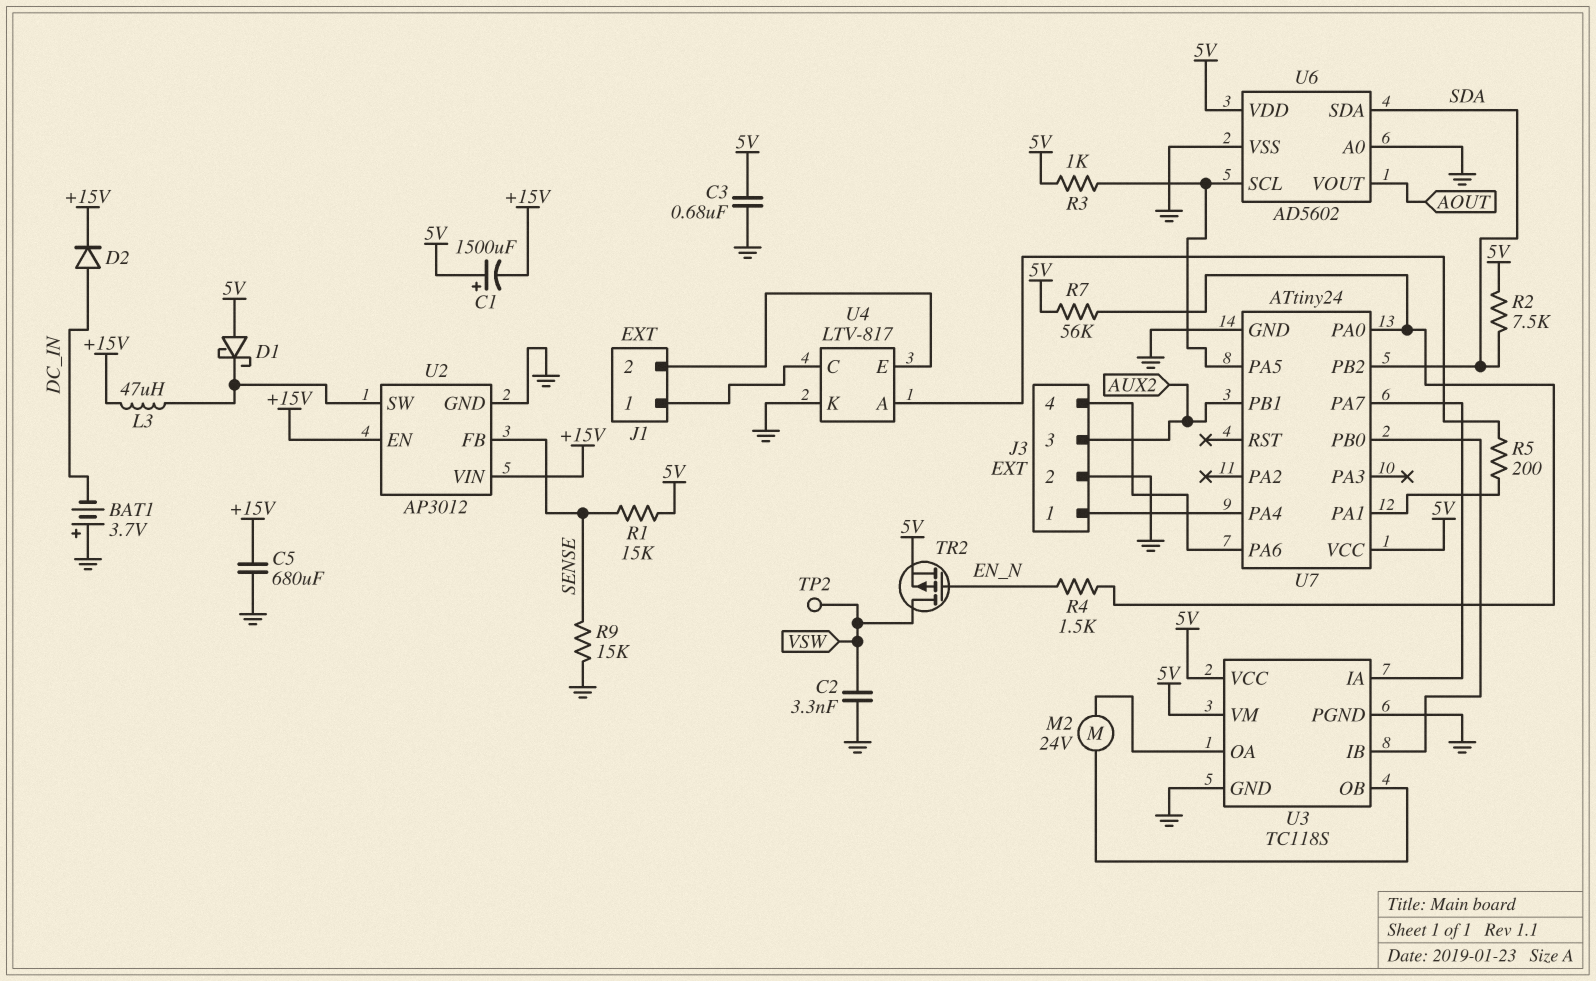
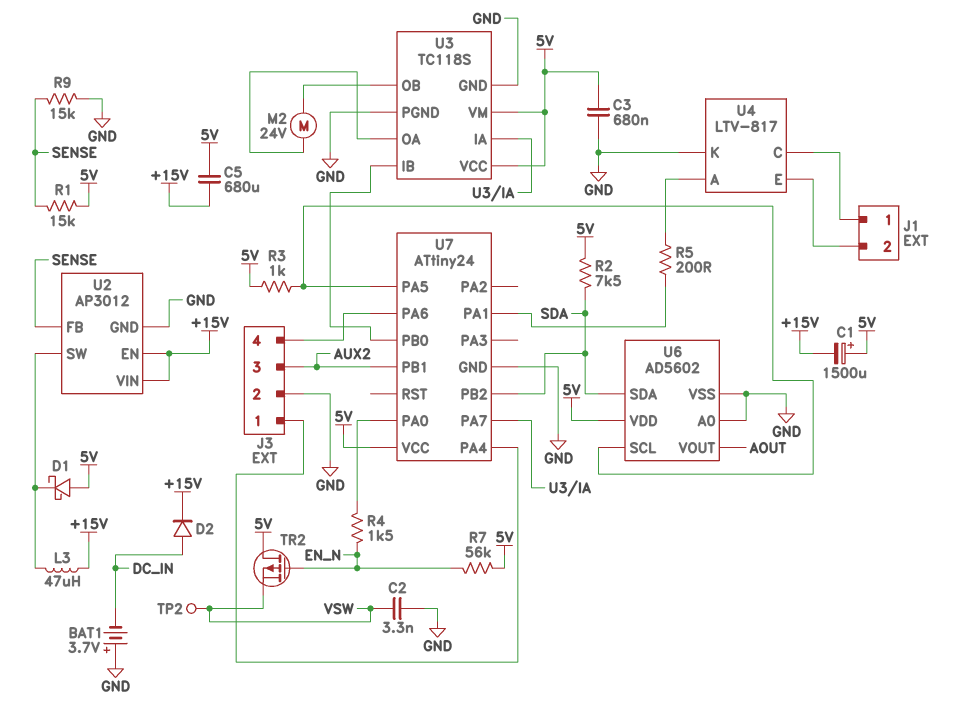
C5: 680uF (+15V, GND) -> 680uF (+15V, 5V)
R7: 56k (5V, U7/PA0) -> 56k (5V, EN_N)
TR2: PMOS (G EN_N, D VSW, S 5V) -> PMOS (G EN_N, D 5V, S VSW)

